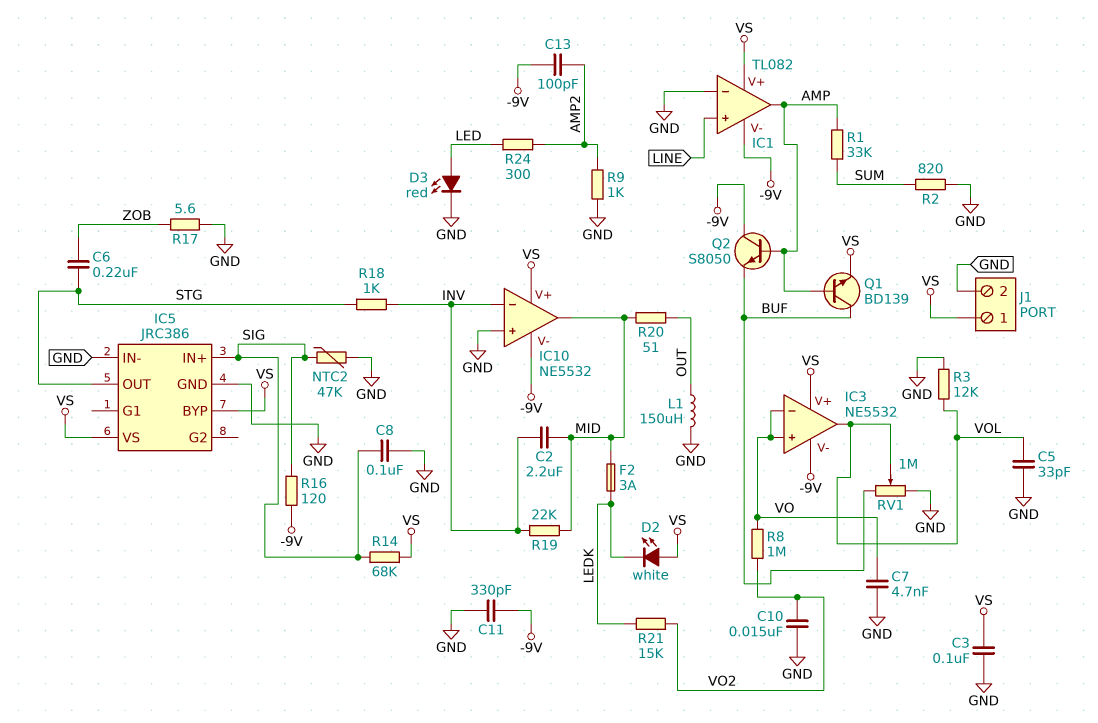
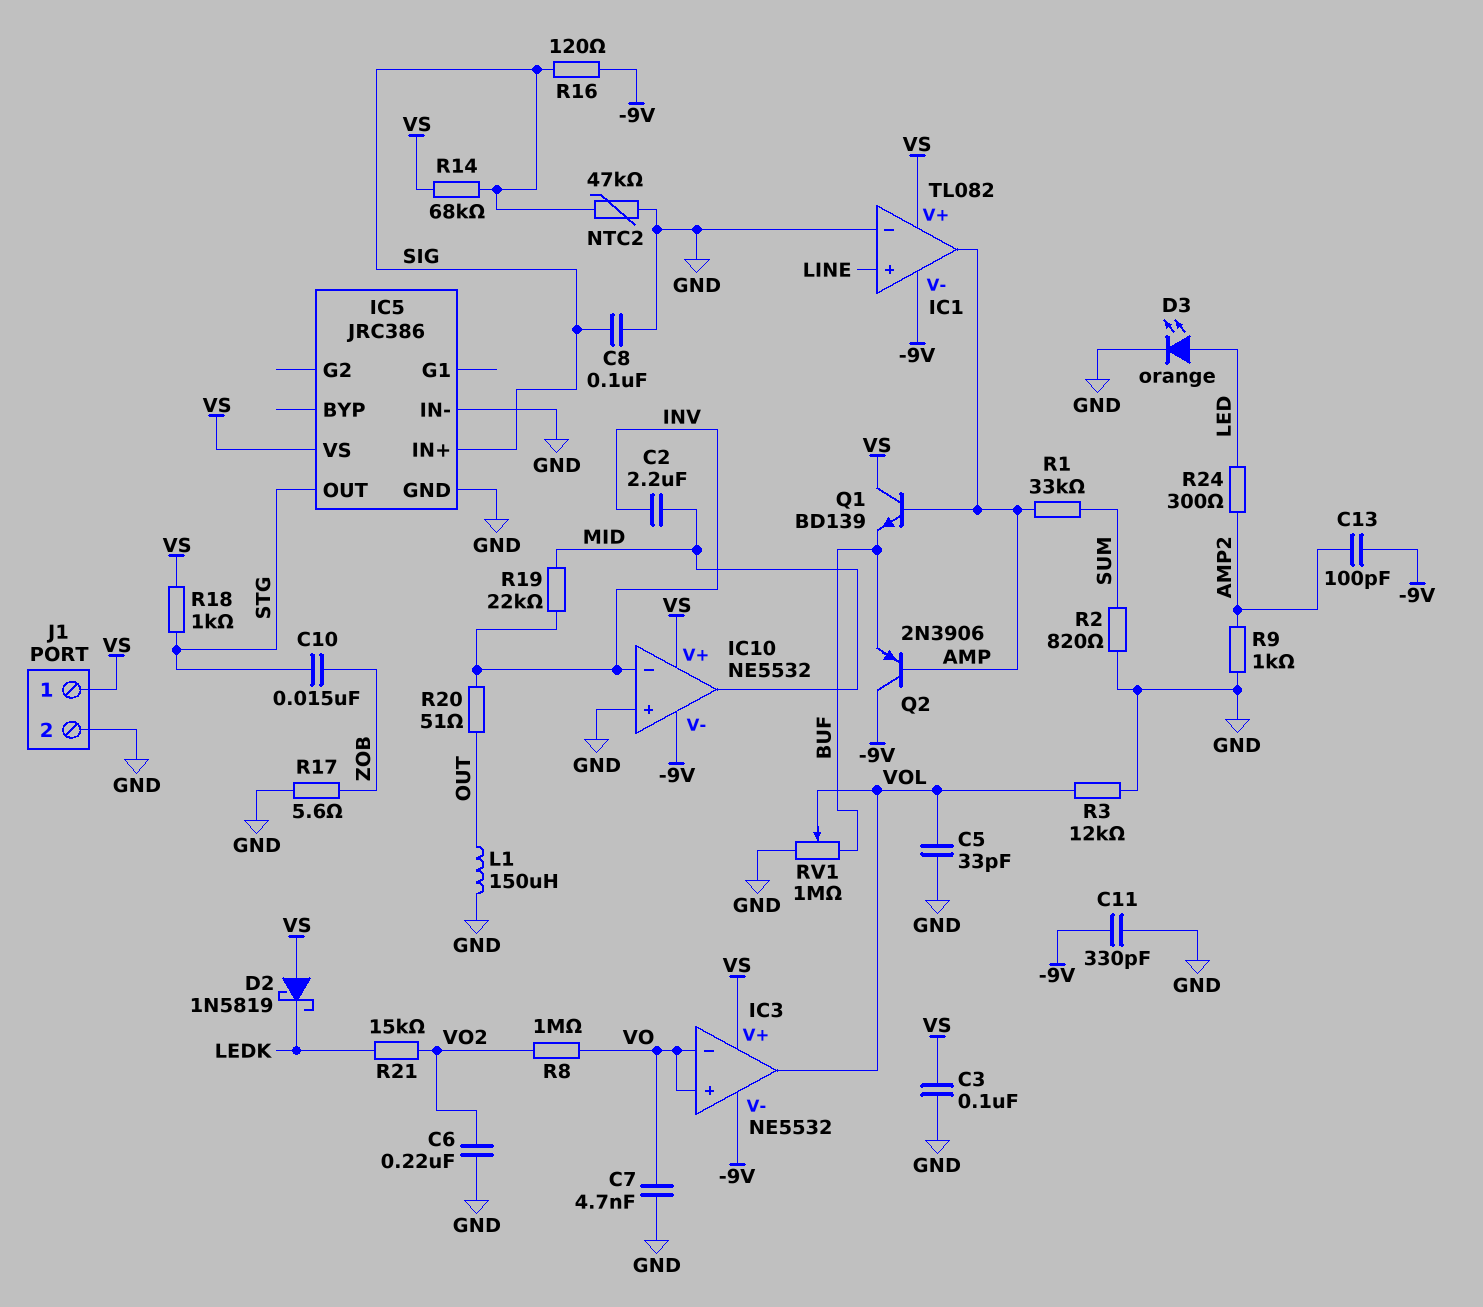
C6: 220nF (STG, ZOB) -> 220nF (GND, VO2)
C10: 15nF (GND, VO2) -> 15nF (STG, ZOB)
D2: LED white (A VS, K LEDK) -> schottky 1N5819 (A VS, K LEDK)
D3: LED red (A LED, K GND) -> LED orange (A LED, K GND)
F2: 3A (LEDK, MID) -> none
IC5 pin BYP: VS -> none
Q1: NPN BD139 (B AMP, C BUF, E VS) -> NPN BD139 (B AMP, C VS, E BUF)
Q2: NPN S8050 (B AMP, C -9V, E BUF) -> PNP 2N3906 (B AMP, C -9V, E BUF)
R18: 1k (INV, STG) -> 1k (STG, VS)
R20: 51 (MID, OUT) -> 51 (INV, OUT)

